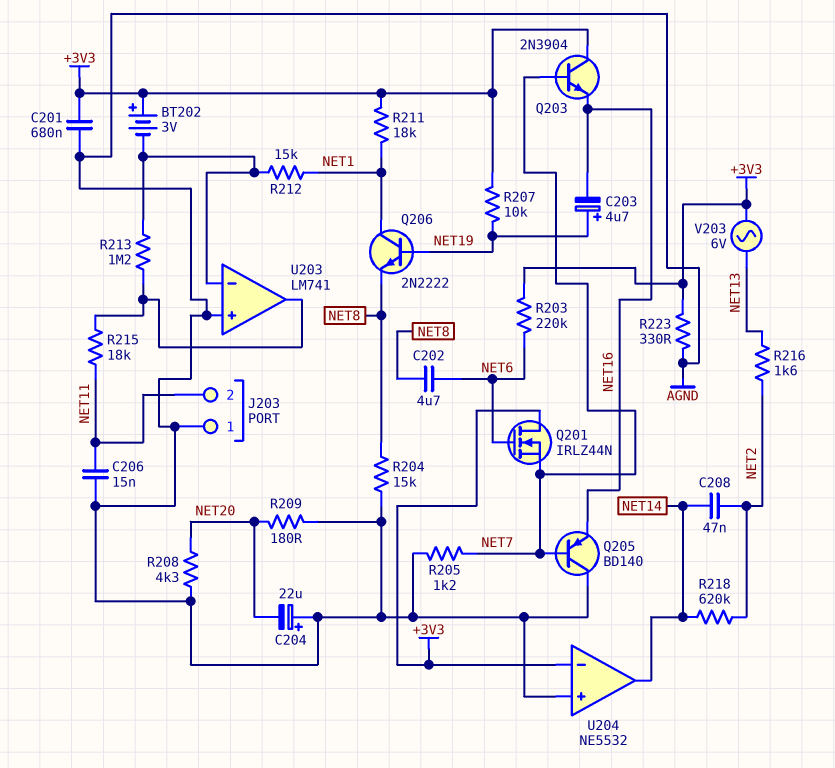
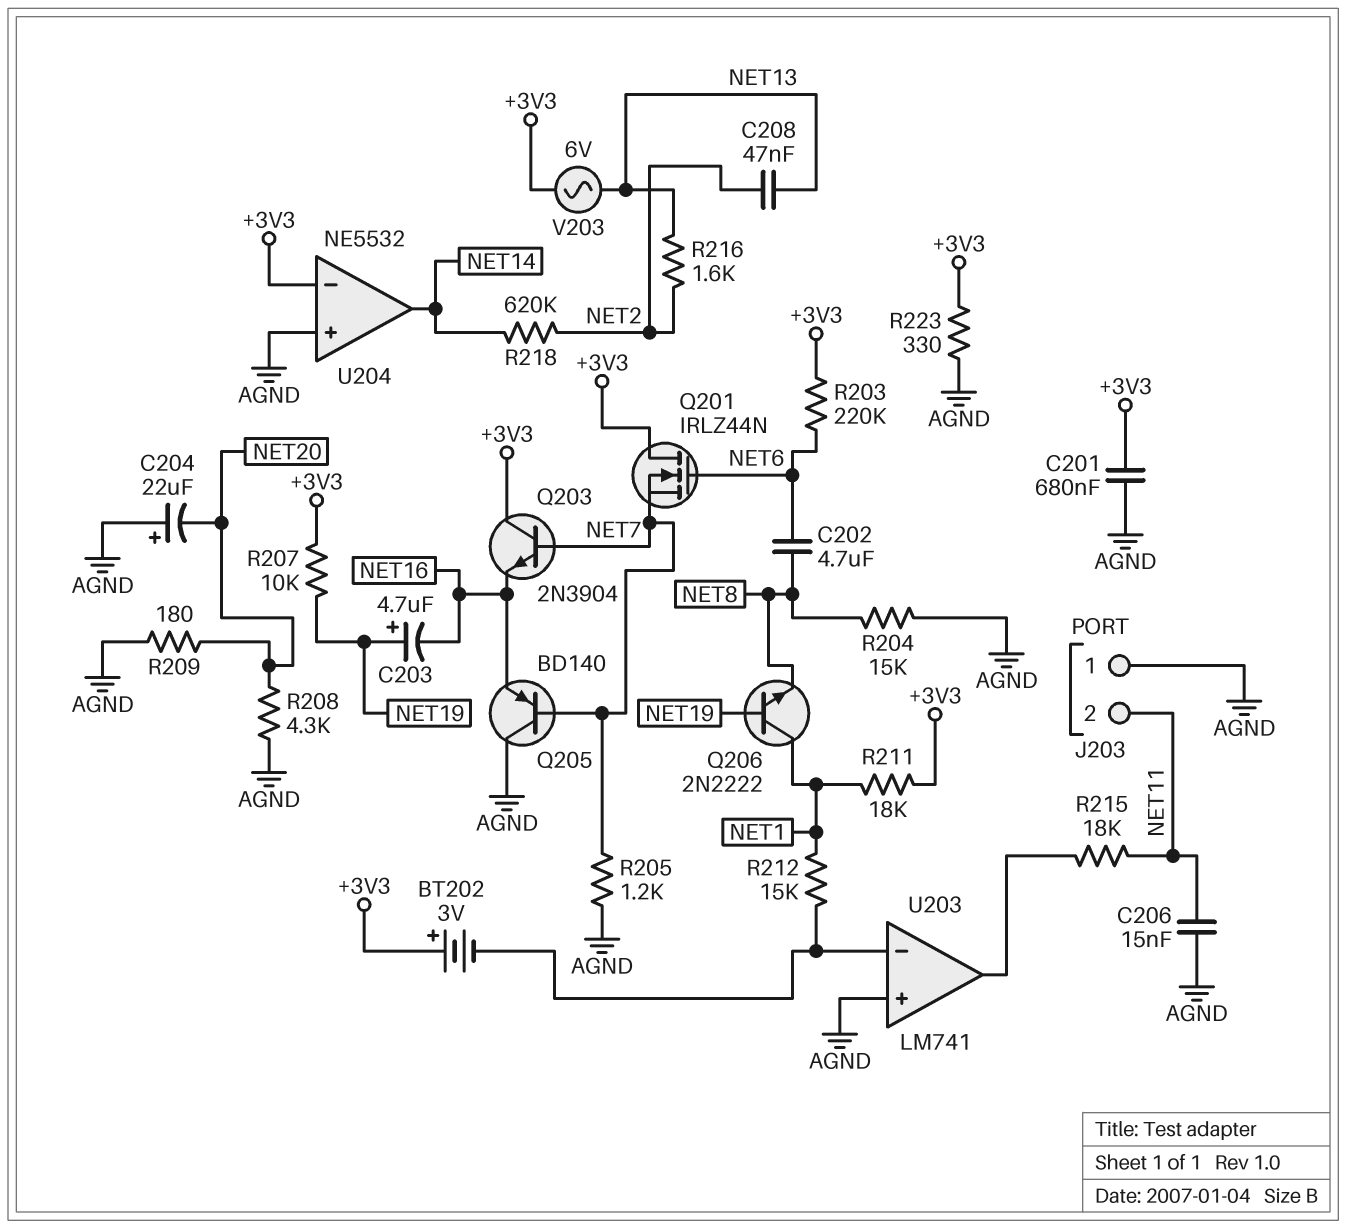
C208: 47nF (NET2, NET14) -> 47nF (NET2, NET13)
R213: 1.2M (U203/in-, U203/out) -> none

